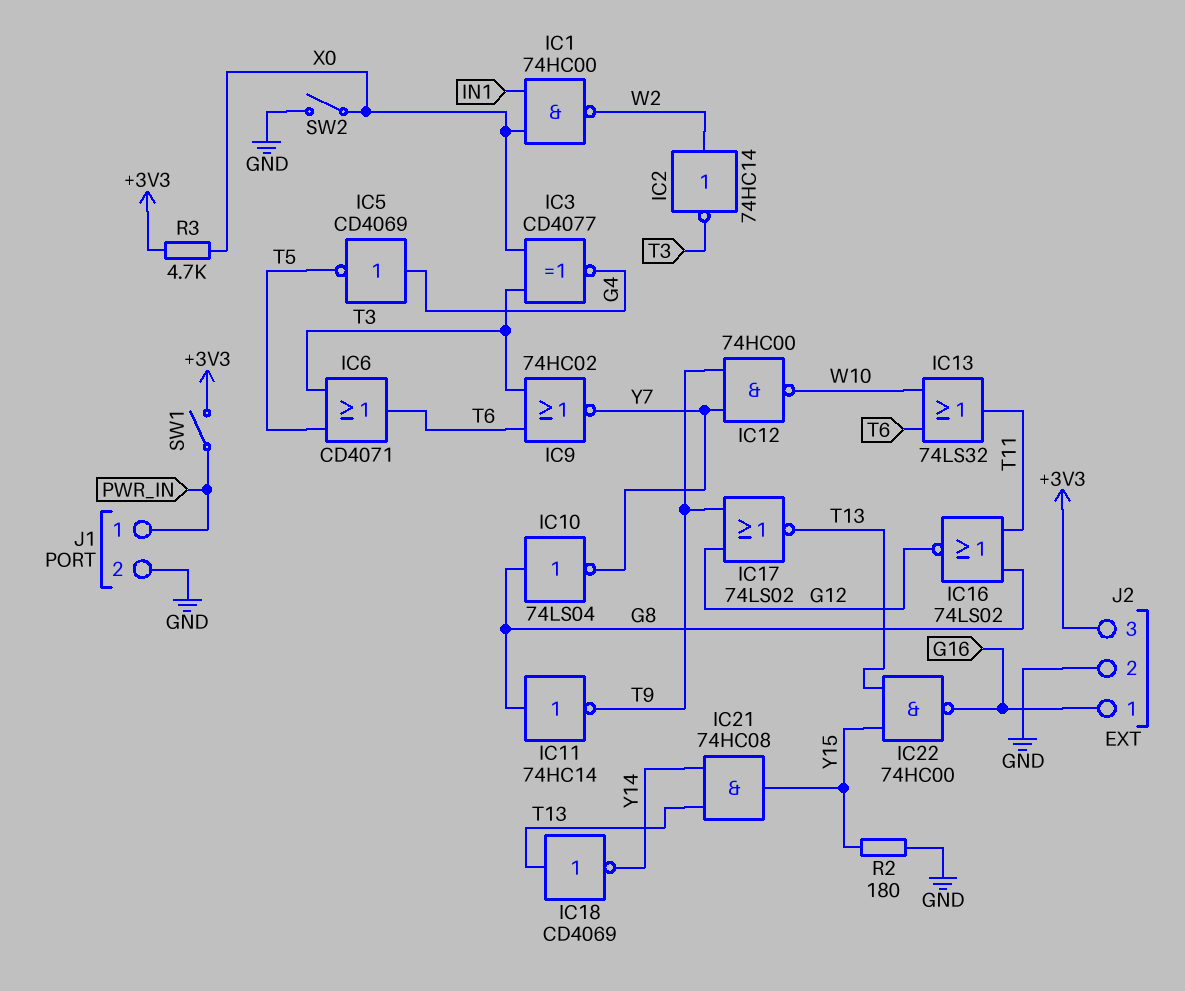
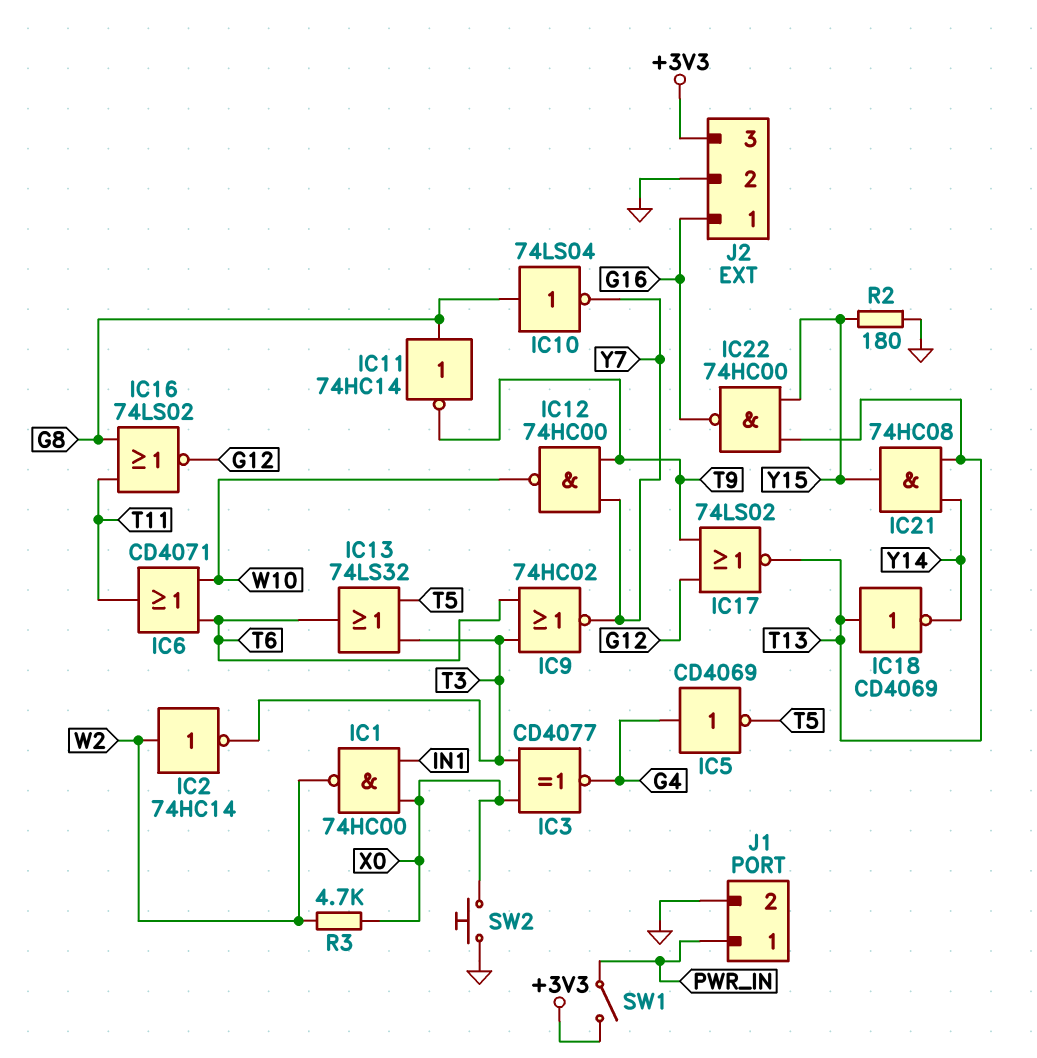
IC6: OR CD4071 (in T3, in T5, out T6) -> OR CD4071 (in T6, in W10, out T11)
IC13: OR 74LS32 (in T6, in W10, out T11) -> OR 74LS32 (in T3, in T5, out T6)
R3: 4.7k (+3V3, X0) -> 4.7k (W2, X0)
SW2: switch (GND, X0) -> button (GND, X0)

